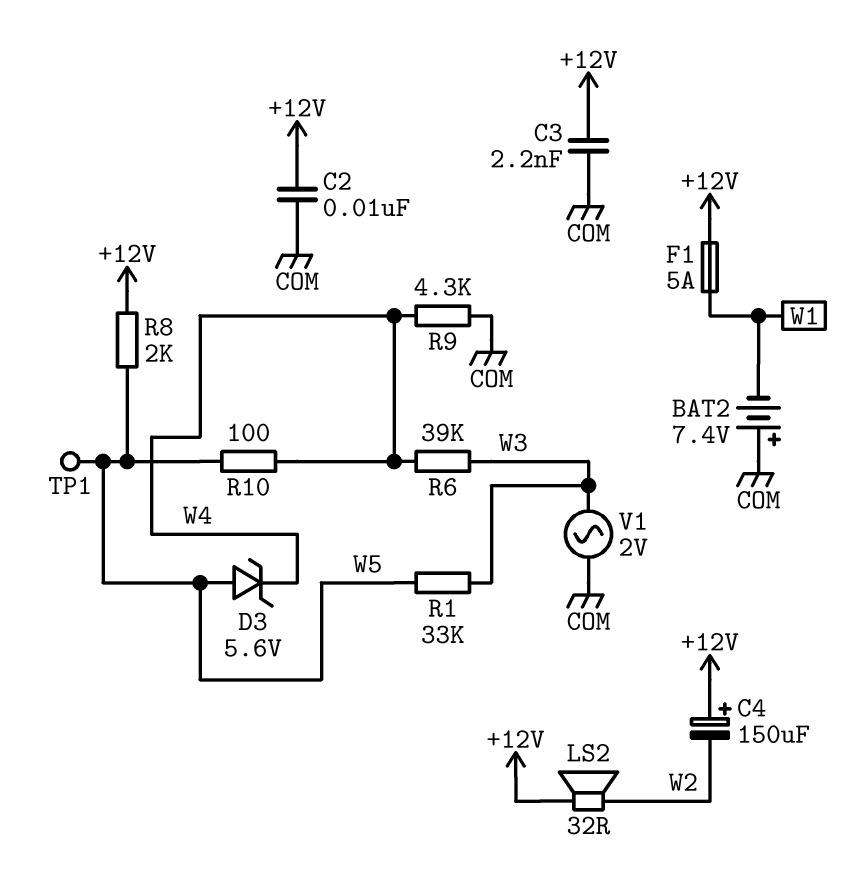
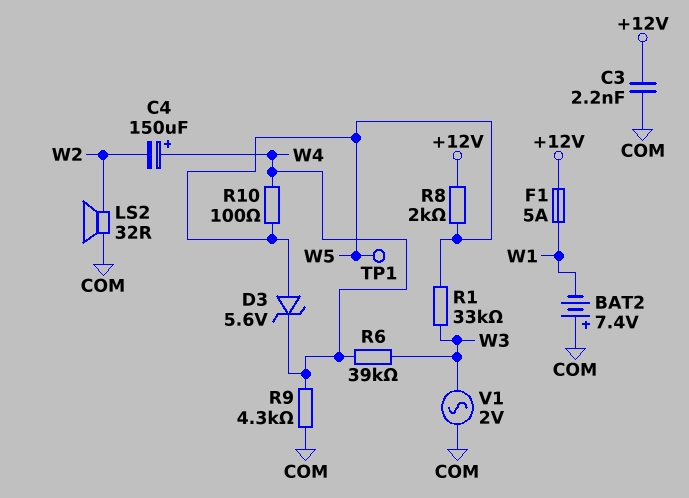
C2: 10nF (+12V, COM) -> none
C4: 150uF (plus +12V, minus W2) -> 150uF (plus W4, minus W2)
LS2: speaker 32R (+12V, W2) -> speaker 32R (COM, W2)

